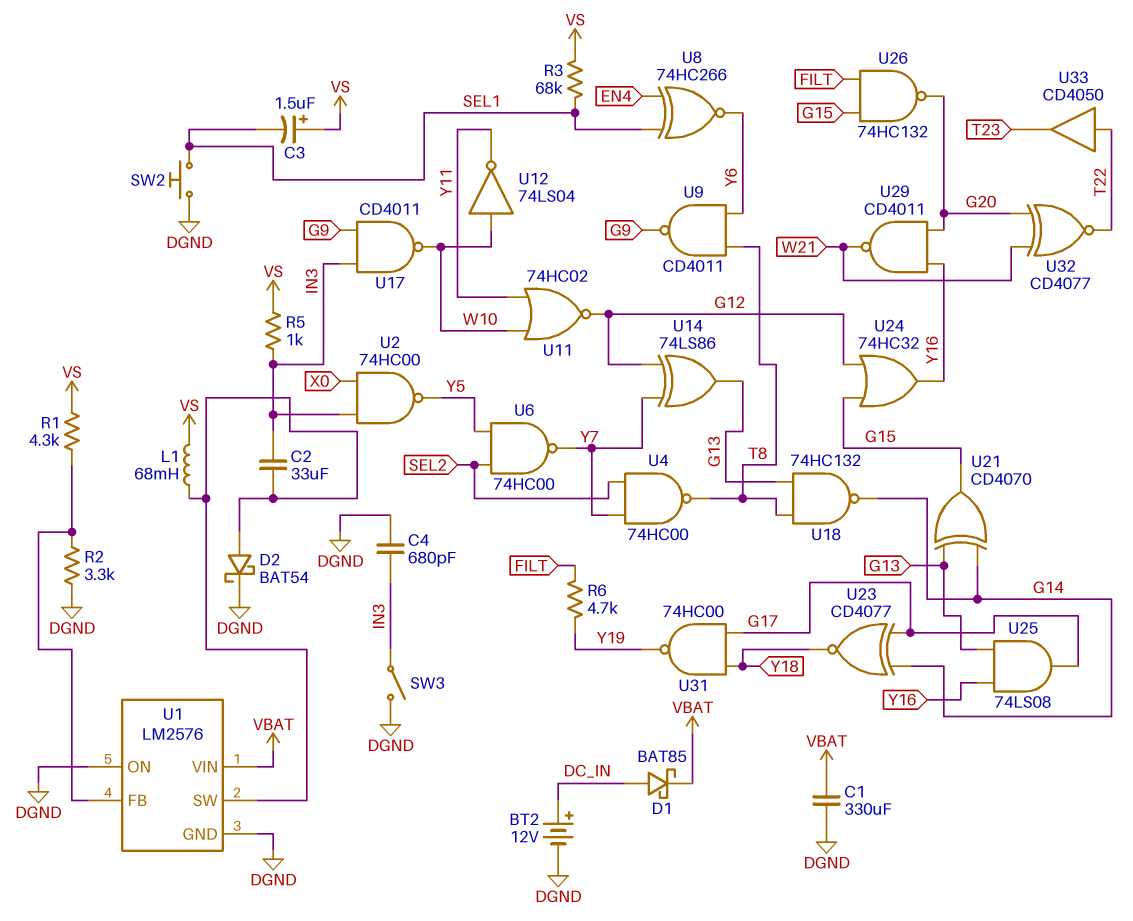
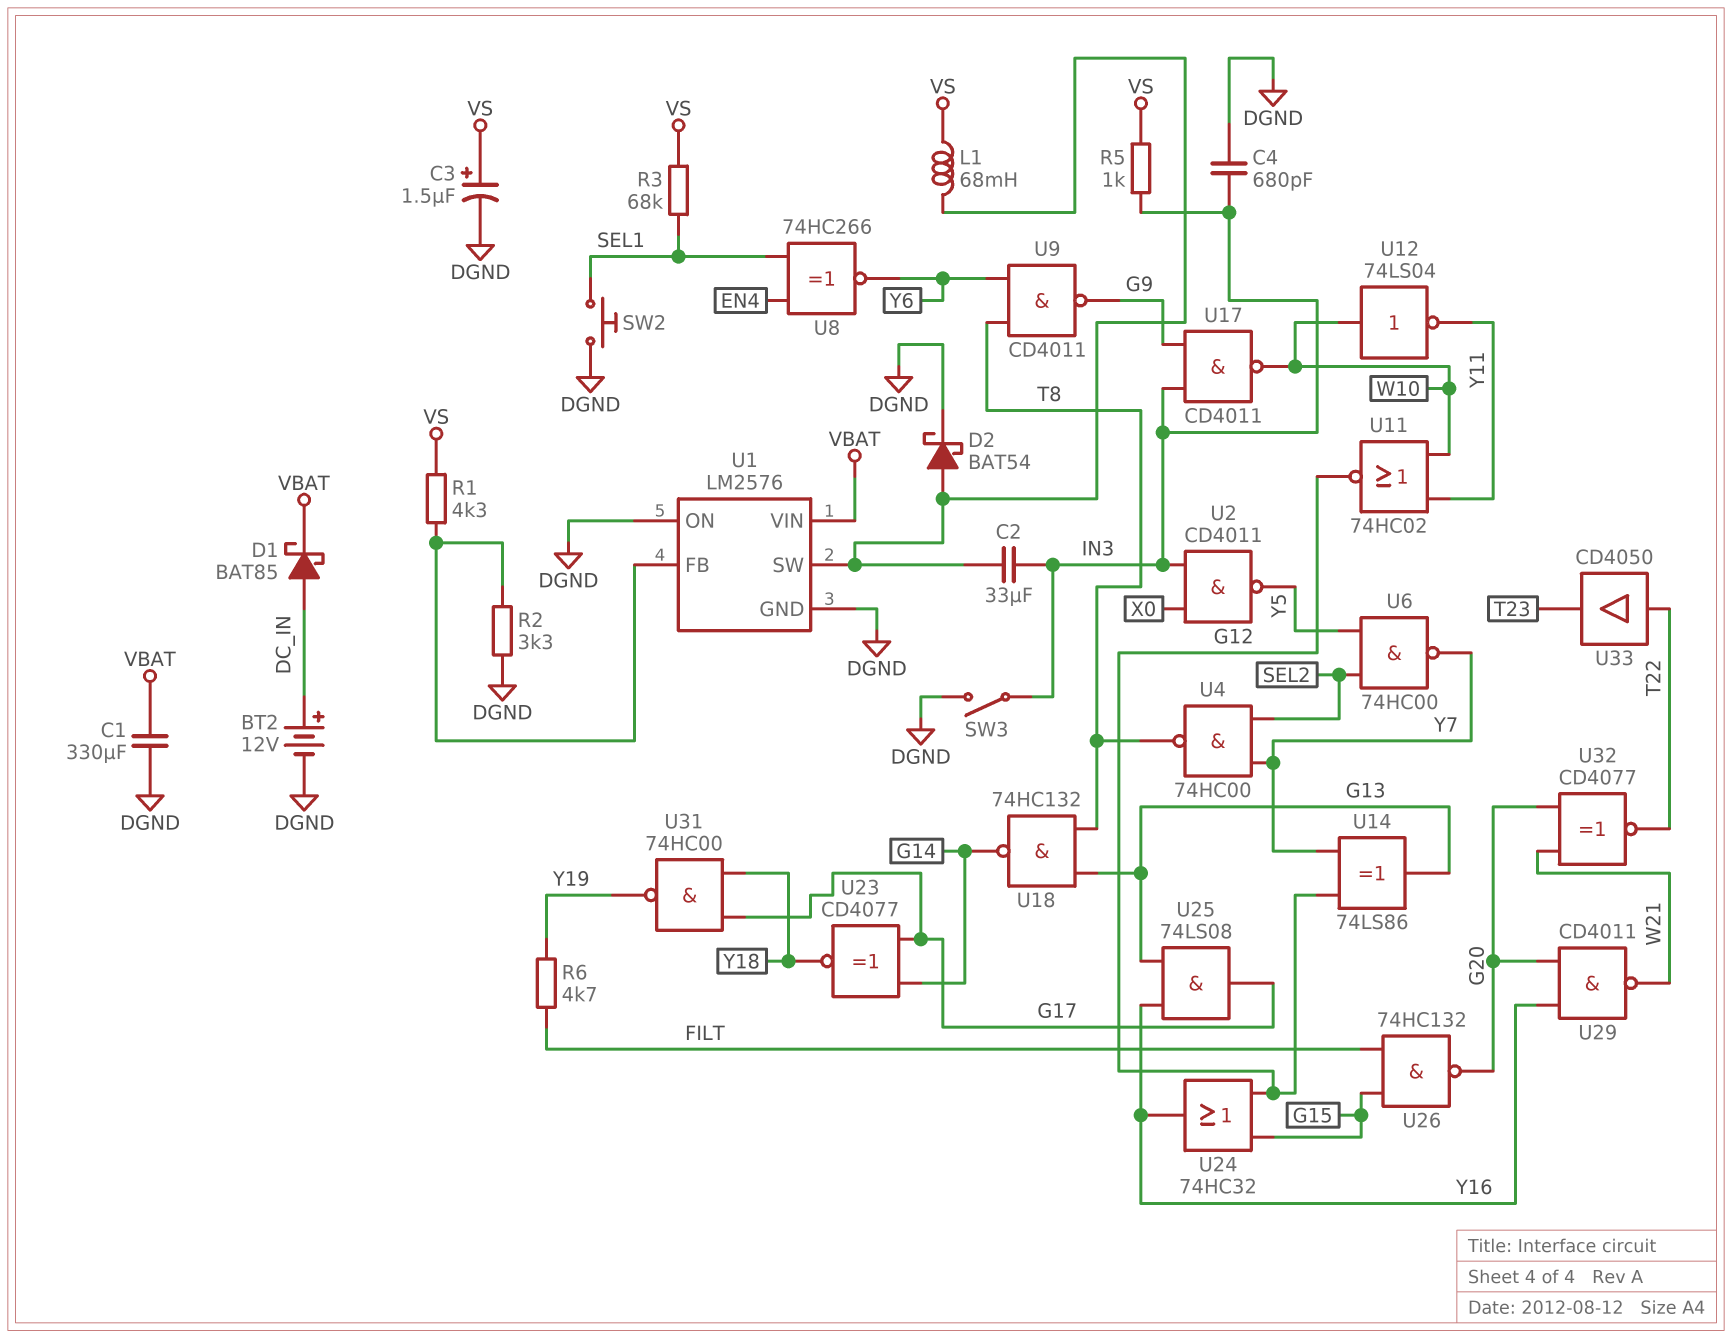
C3: 1.5uF (plus VS, minus SEL1) -> 1.5uF (plus VS, minus DGND)
U2: NAND 74HC00 (in IN3, in X0, out Y5) -> NAND CD4011 (in IN3, in X0, out Y5)
U21: XOR CD4070 (in G13, in G14, out G15) -> none

